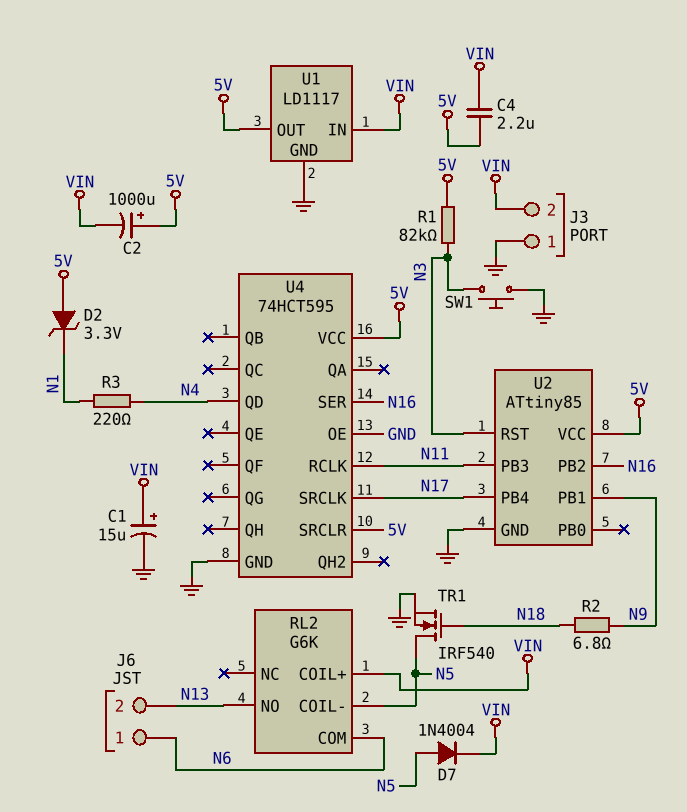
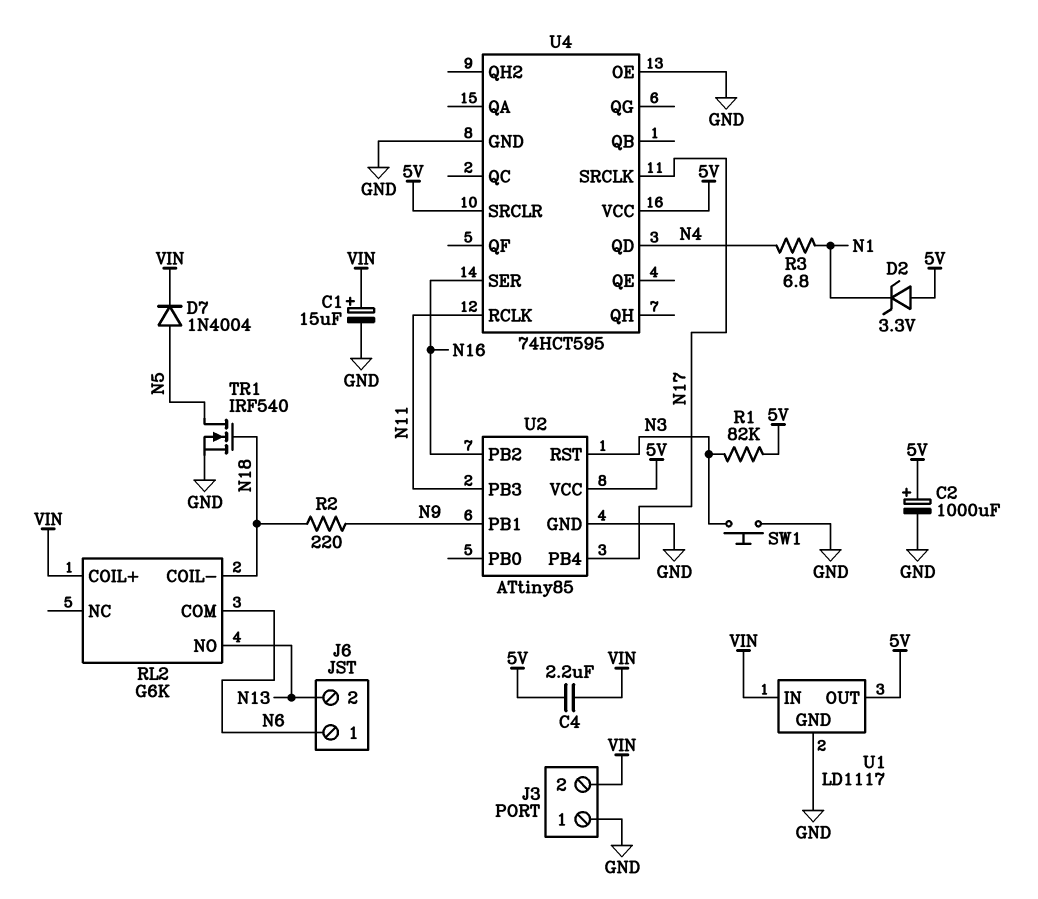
C2: 1000uF (plus 5V, minus VIN) -> 1000uF (plus 5V, minus GND)
R2: 6.8 (N9, N18) -> 220 (N9, N18)
R3: 220 (N1, N4) -> 6.8 (N1, N4)
RL2 pin COIL-: N5 -> N18

